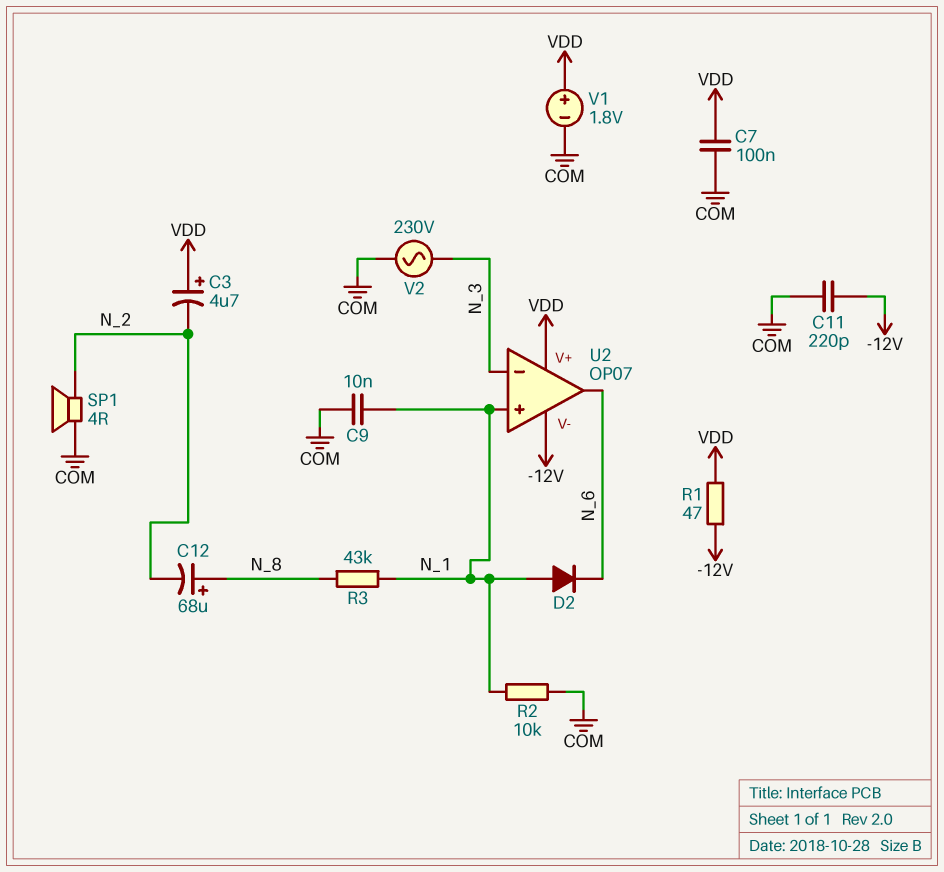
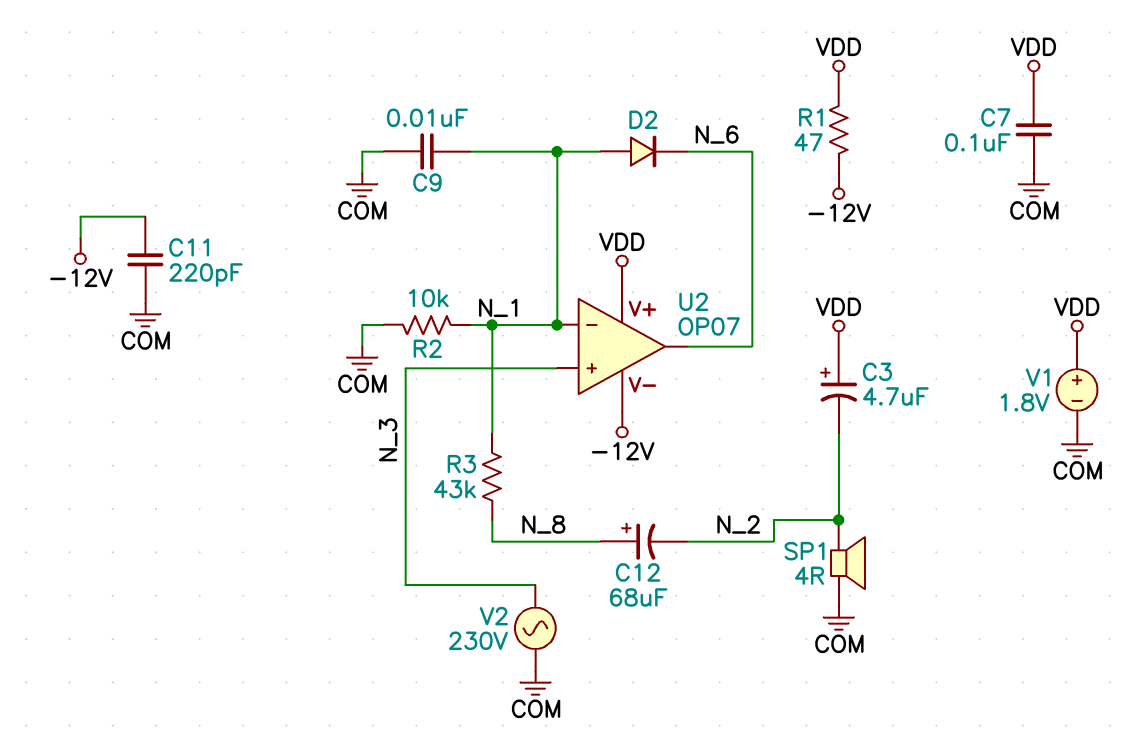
U2 pin in+: N_1 -> N_3
U2 pin in-: N_3 -> N_1

